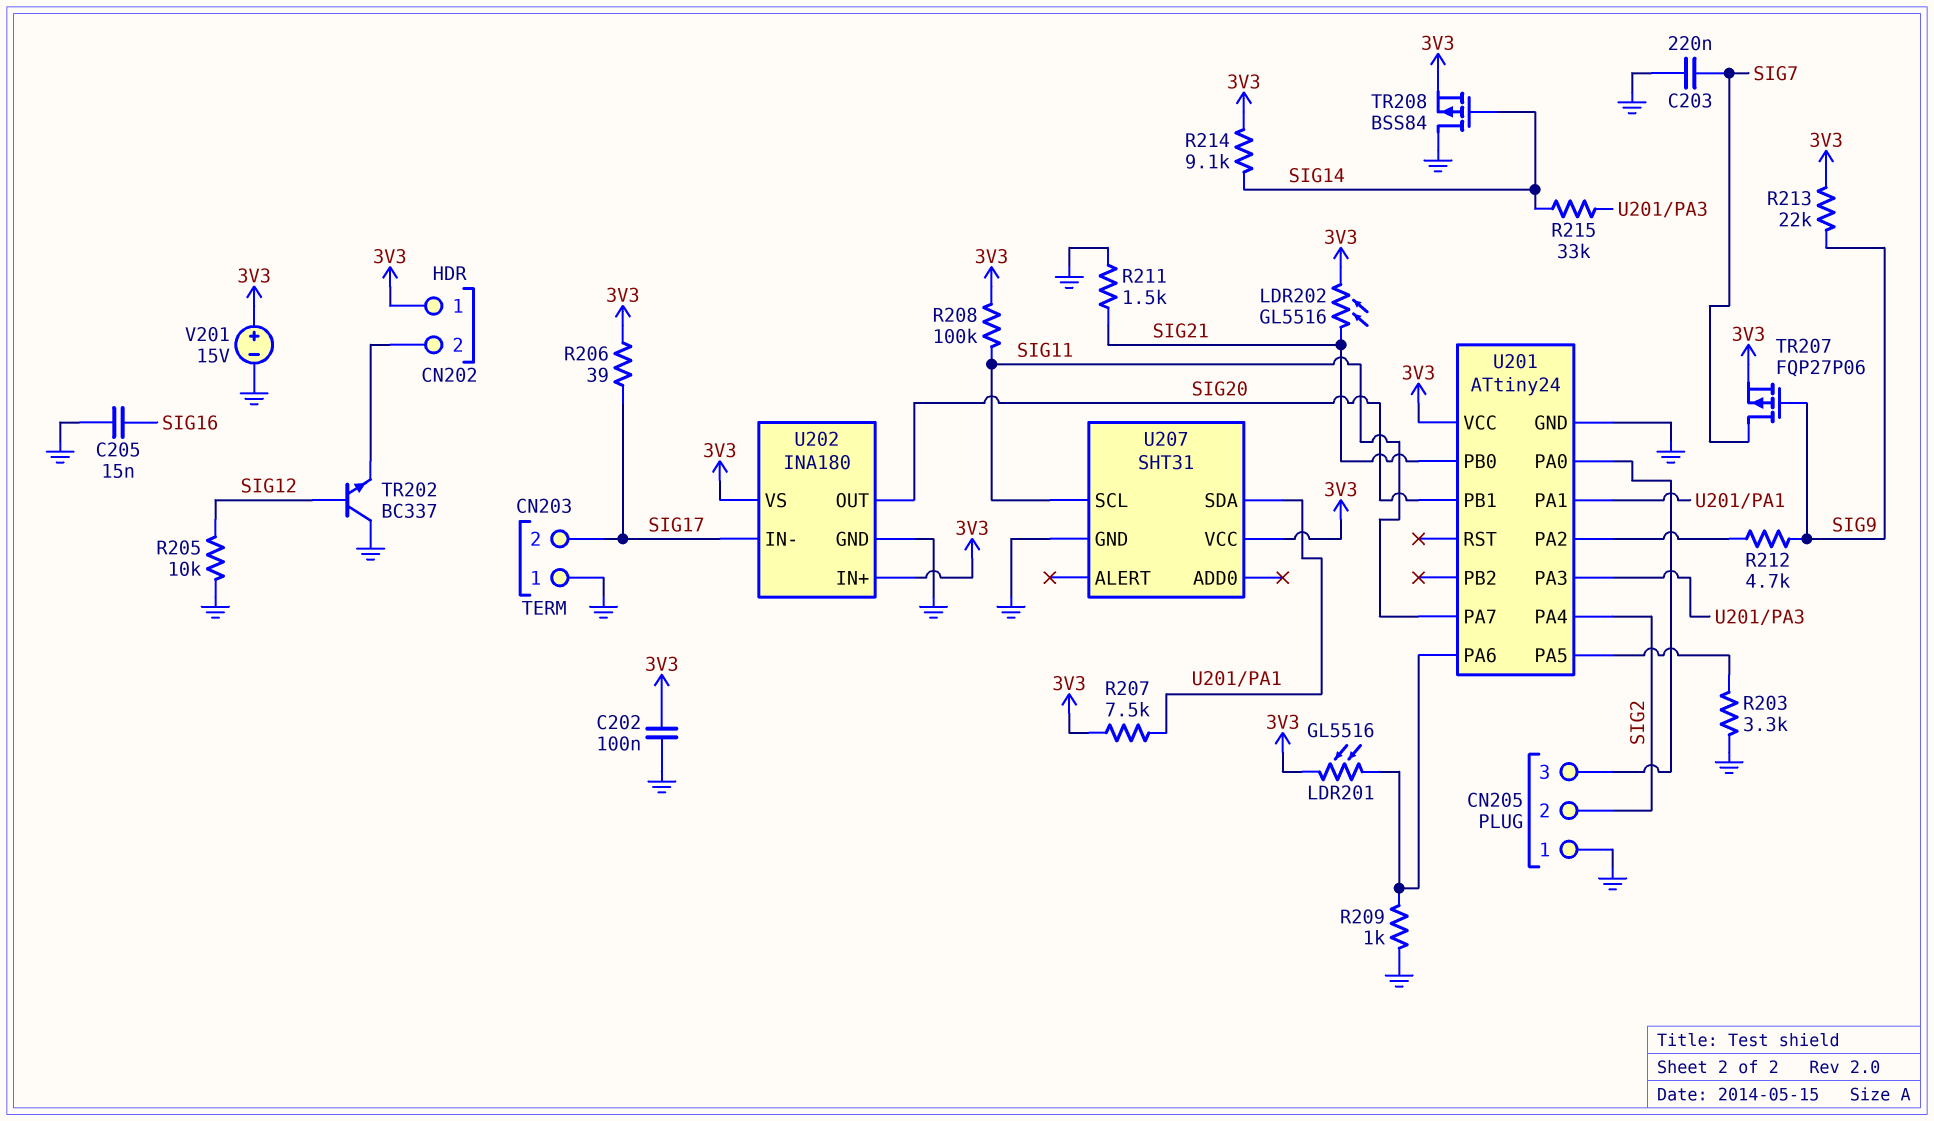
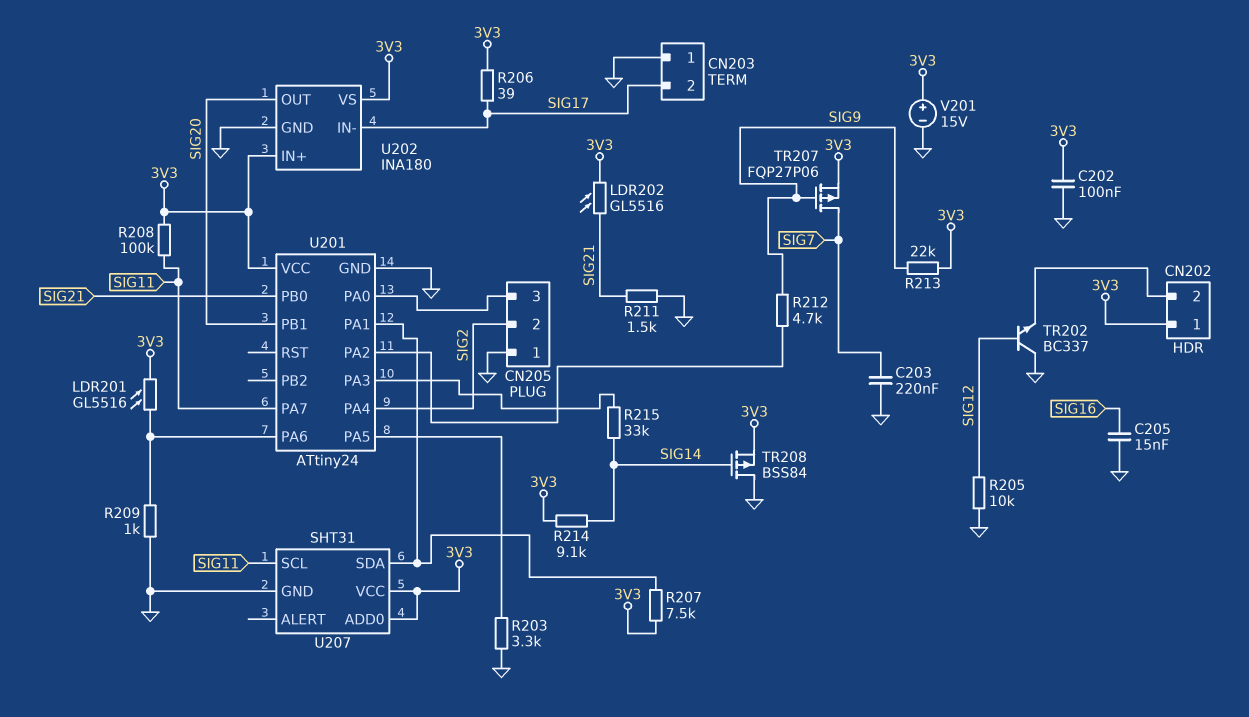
U207 pin ADD0: none -> 3V3

